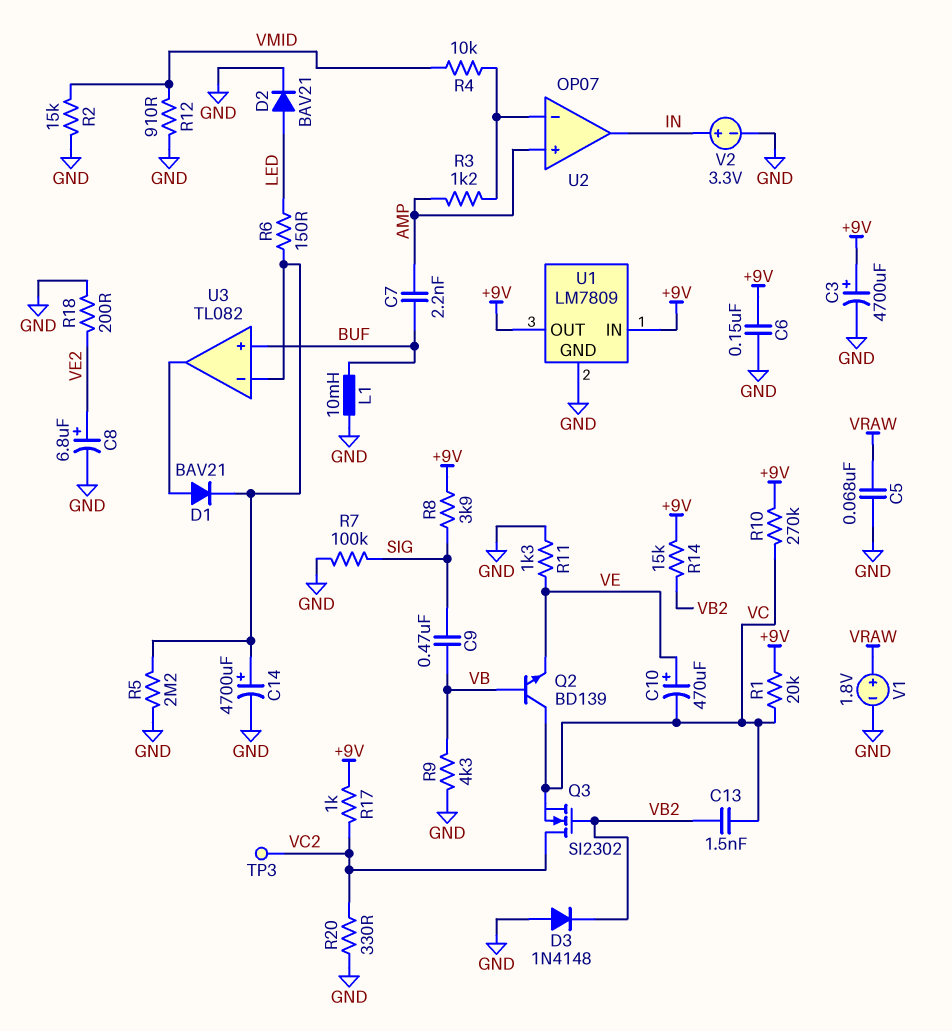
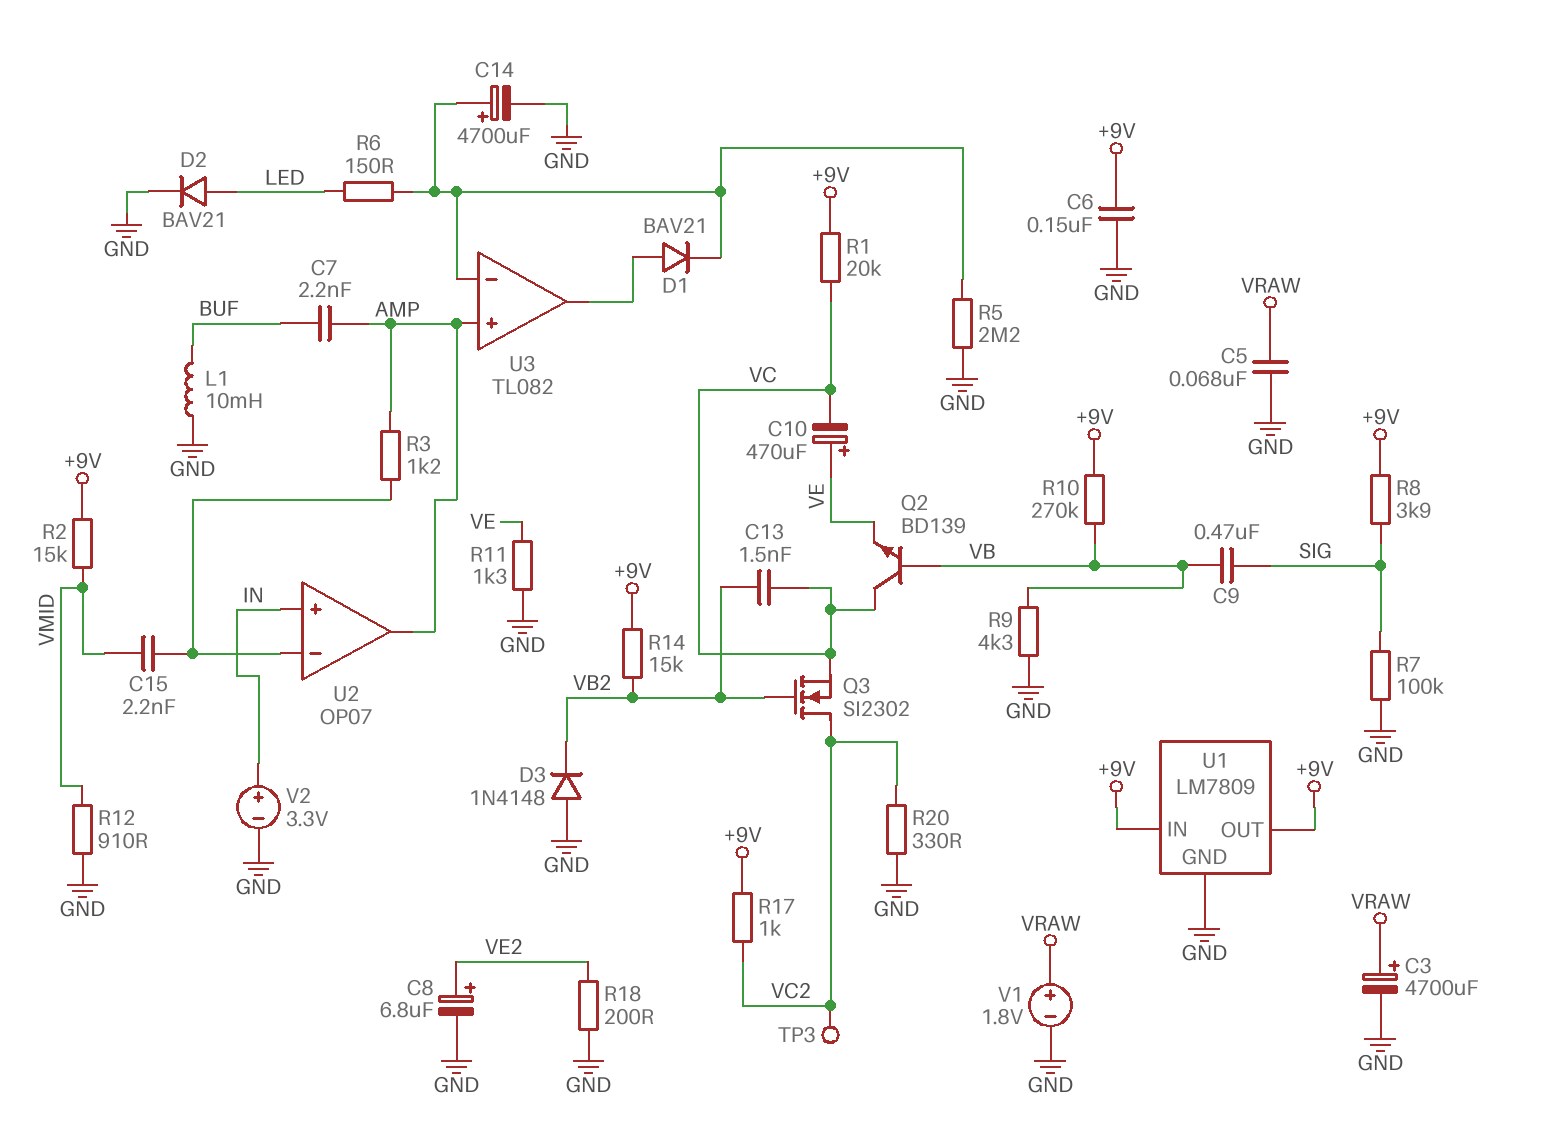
C3: 4700uF (plus +9V, minus GND) -> 4700uF (plus VRAW, minus GND)
C15: none -> 2.2nF (U2/in-, VMID)
R2: 15k (GND, VMID) -> 15k (+9V, VMID)
R4: 10k (U2/in-, VMID) -> none
R10: 270k (+9V, VC) -> 270k (+9V, VB)
U2 pin in+: AMP -> IN
U2 pin out: IN -> AMP
U3 pin in+: BUF -> AMP

